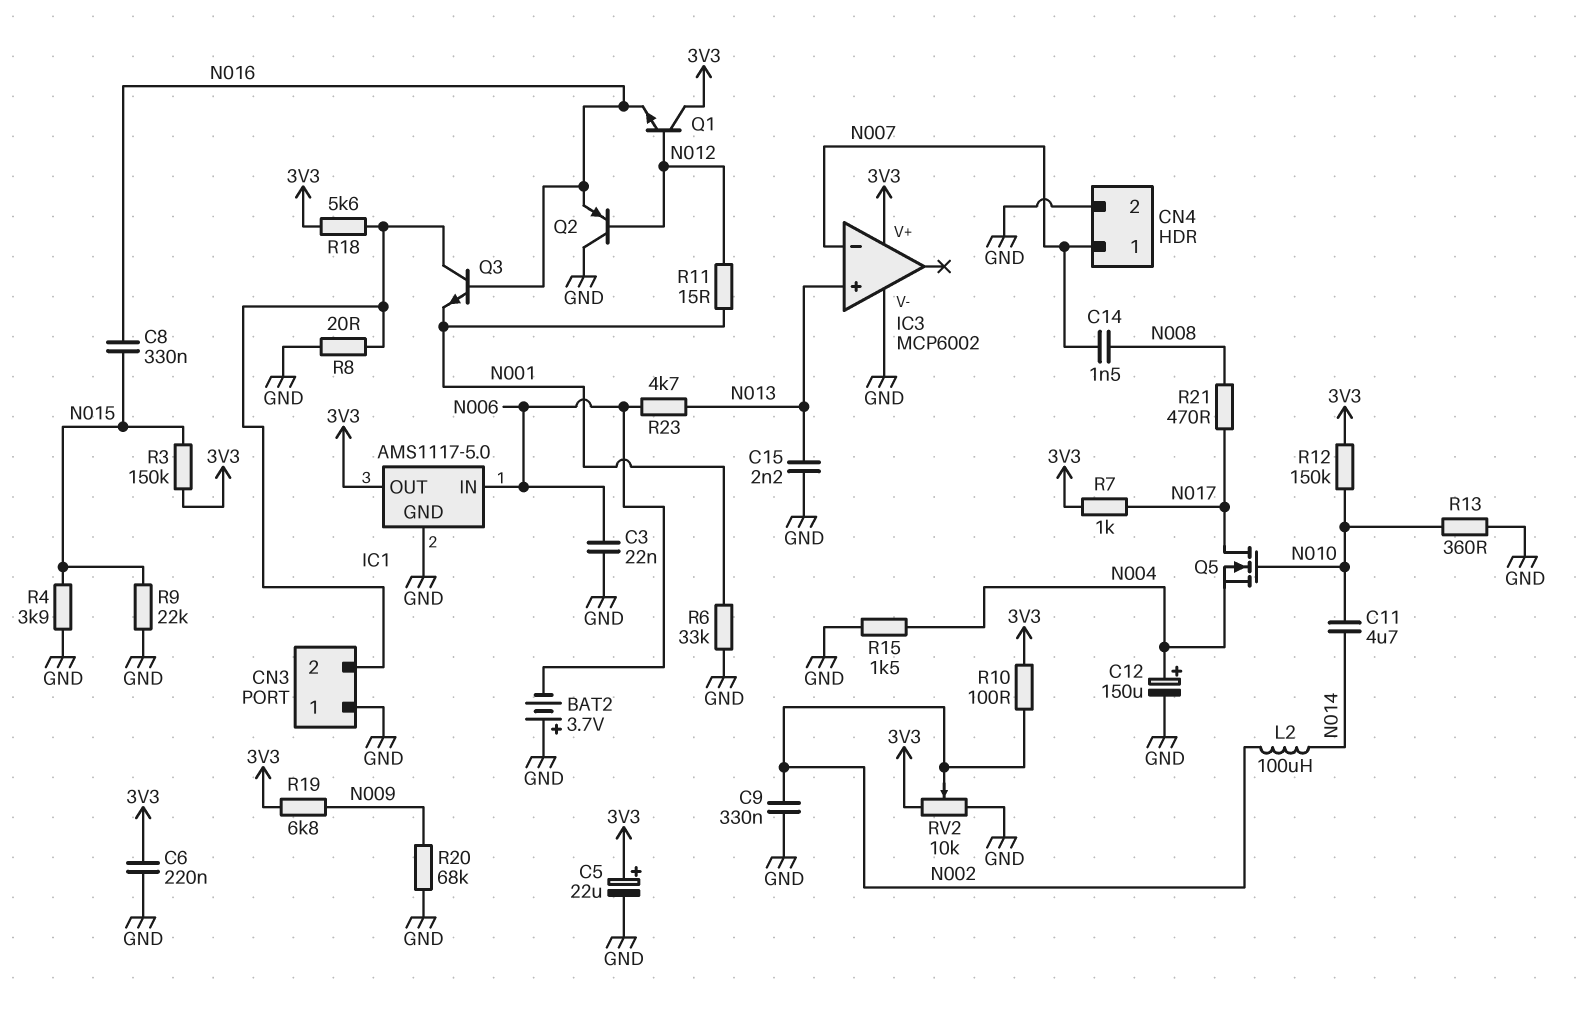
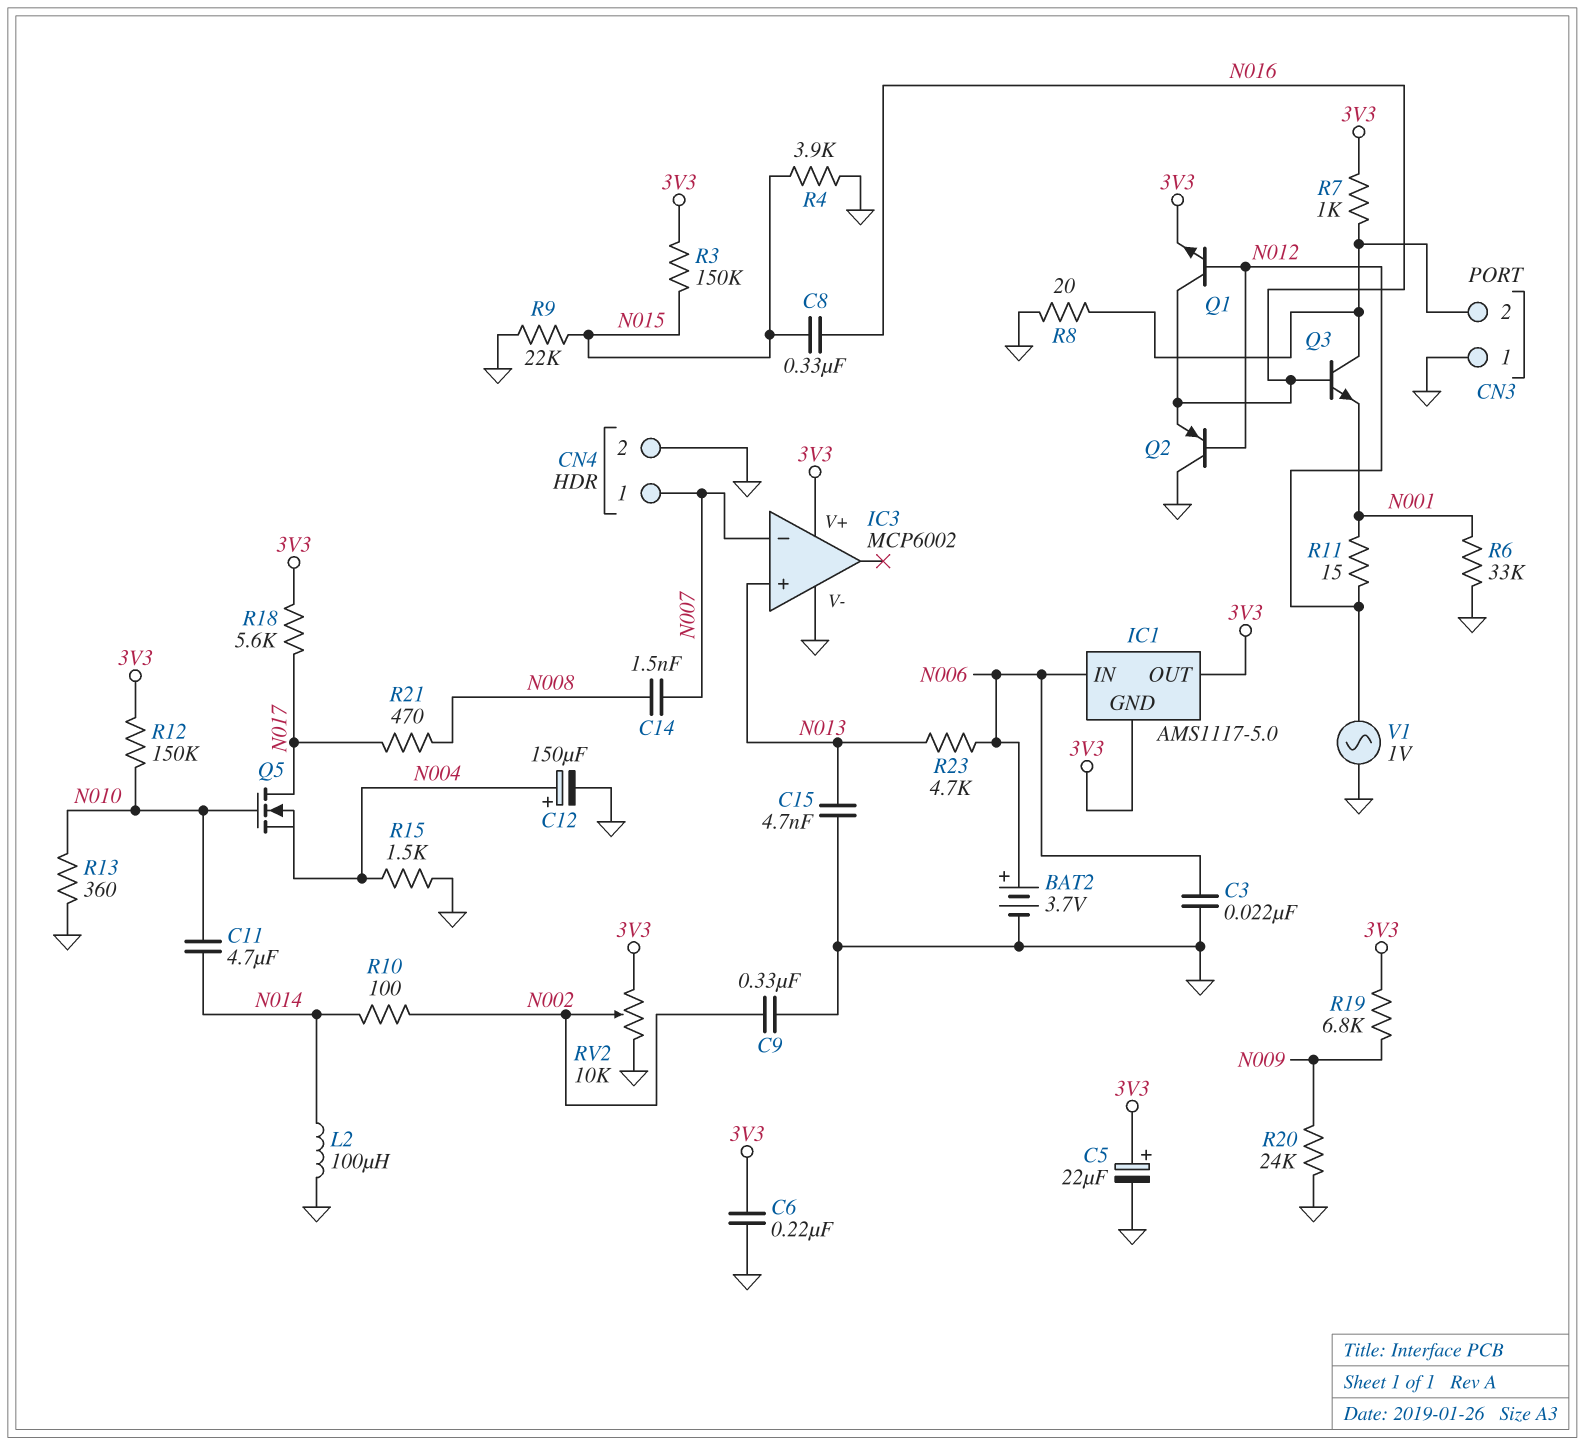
BAT2: 3.7V (plus GND, minus N006) -> 3.7V (plus N006, minus GND)
C15: 2.2nF (GND, N013) -> 4.7nF (GND, N013)
IC1 pin GND: GND -> 3V3
L2: 100uH (N002, N014) -> 100uH (GND, N014)
Q1: NPN (B N012, C 3V3, E N016) -> NPN (B N012, C N016, E 3V3)
R7: 1k (3V3, N017) -> 1k (3V3, CN3/2)
R10: 100 (3V3, N002) -> 100 (N002, N014)
R18: 5.6k (3V3, CN3/2) -> 5.6k (3V3, N017)
R20: 68k (GND, N009) -> 24k (GND, N009)
V1: none -> AC 1V (GND, N012)

